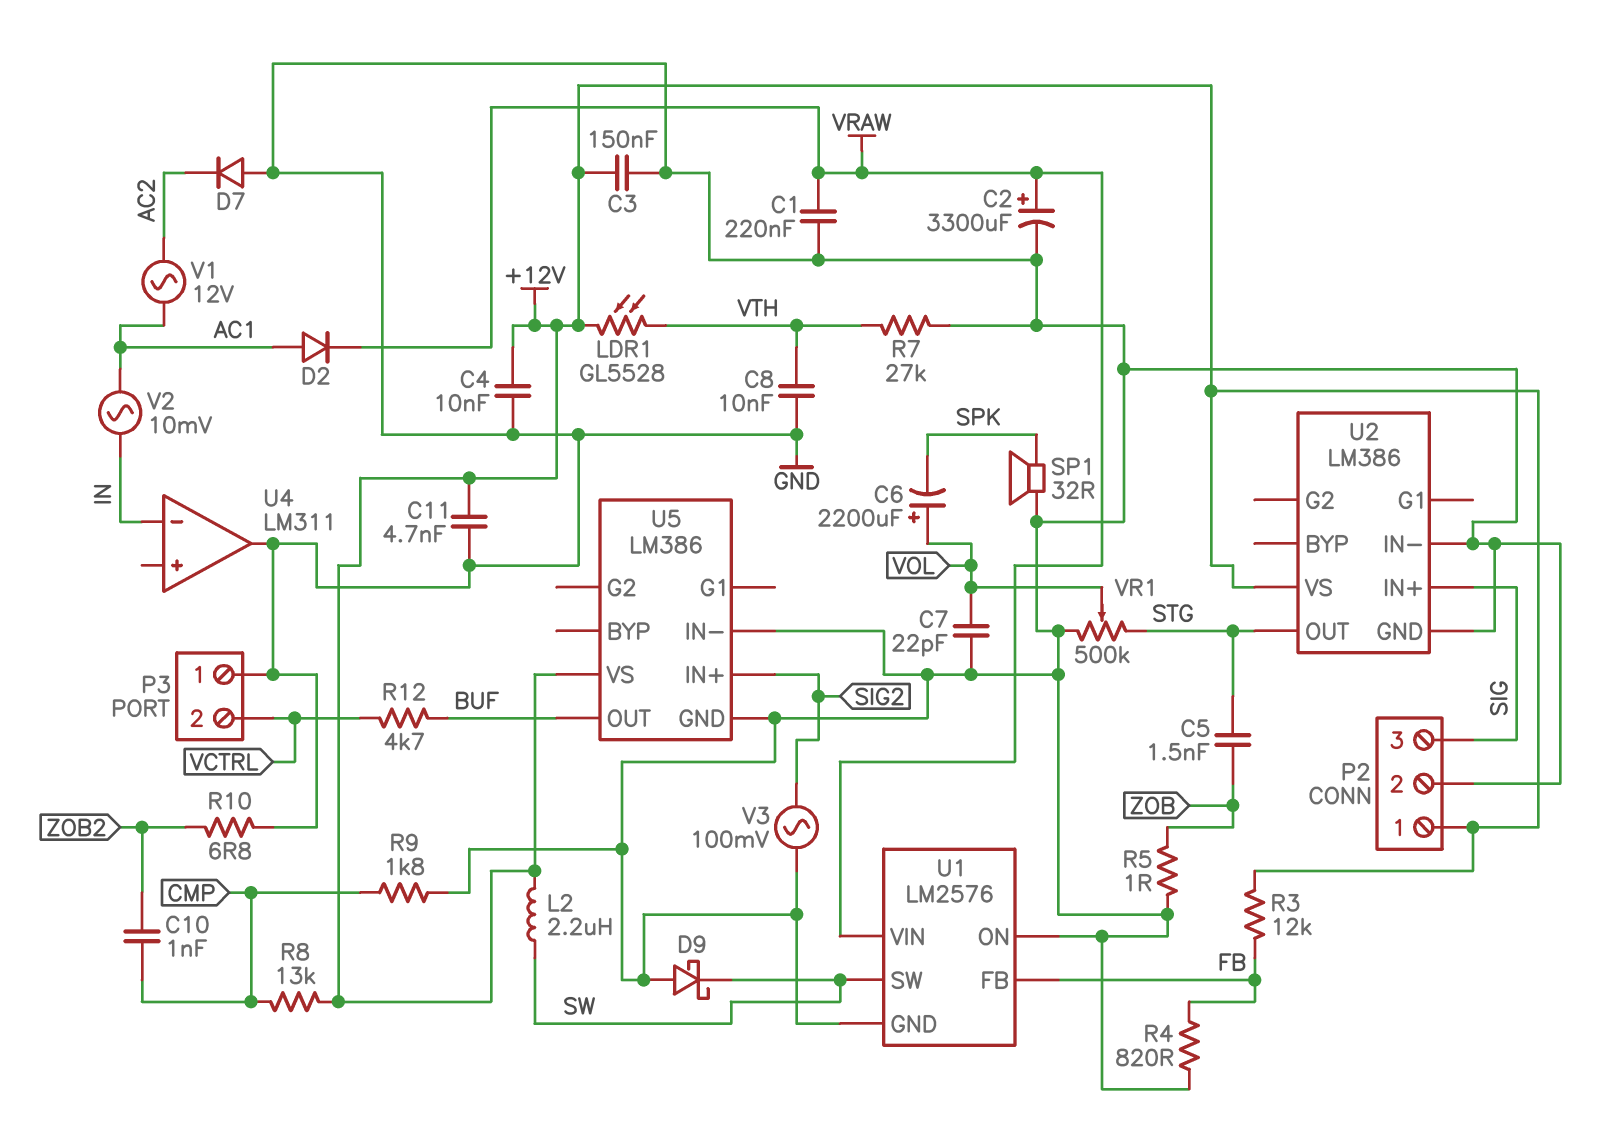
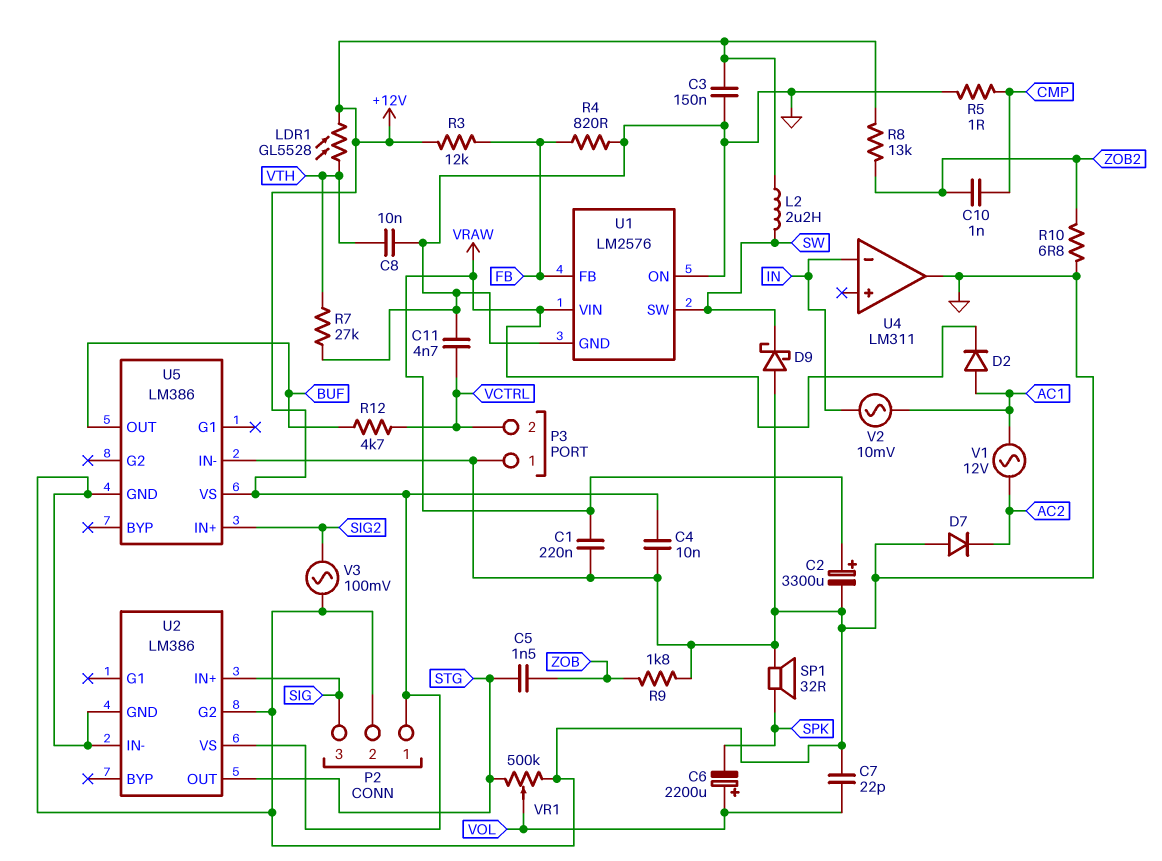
C11: 4.7nF (+12V, GND) -> 4.7nF (GND, VCTRL)
R5: 1 (GND, ZOB) -> 1 (CMP, GND)
R8: 13k (+12V, CMP) -> 13k (+12V, ZOB2)
R9: 1.8k (CMP, GND) -> 1.8k (GND, ZOB)
U2 pin G2: none -> GND

